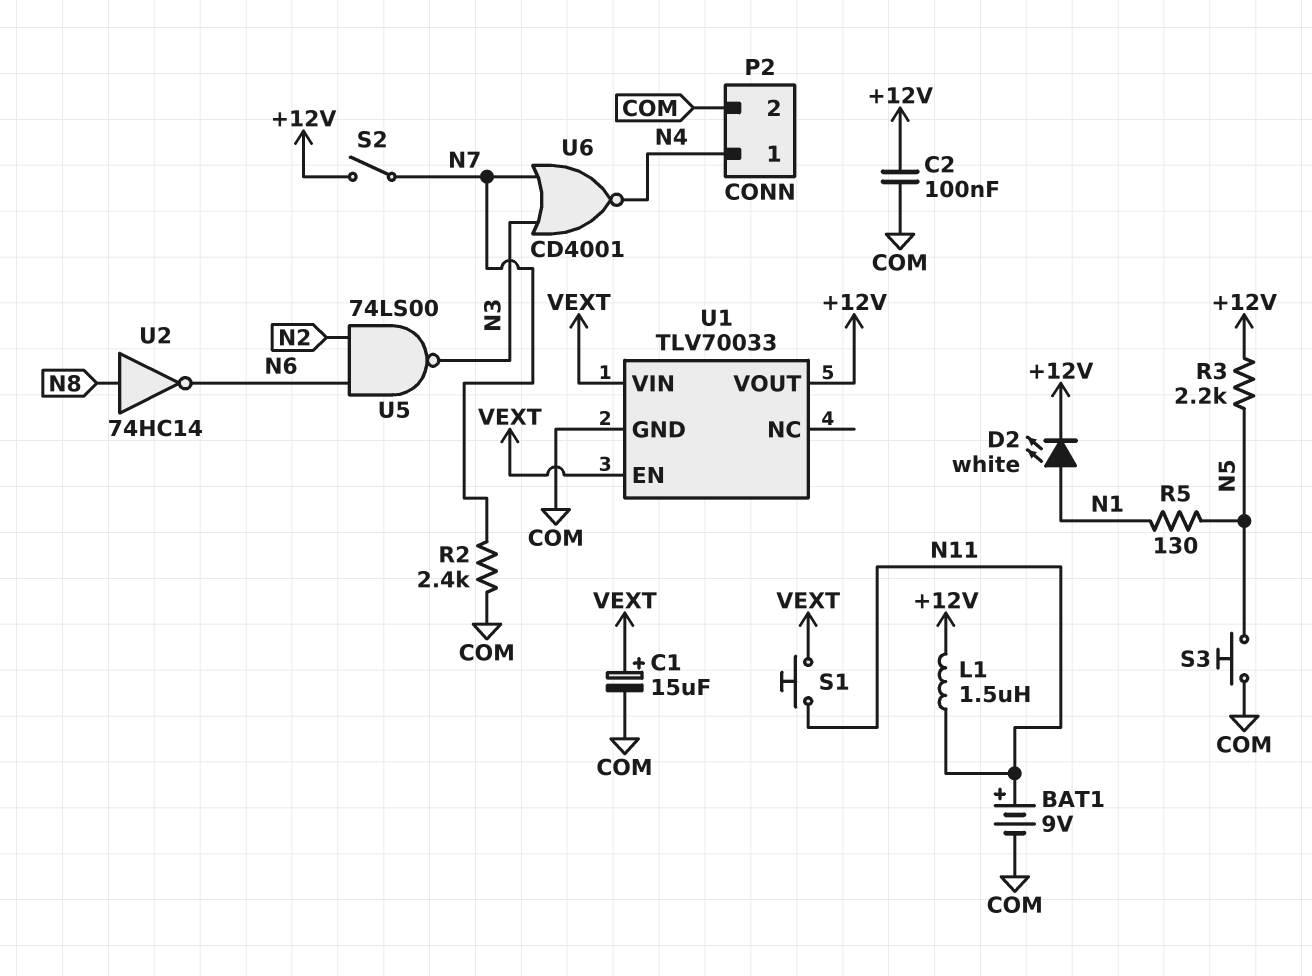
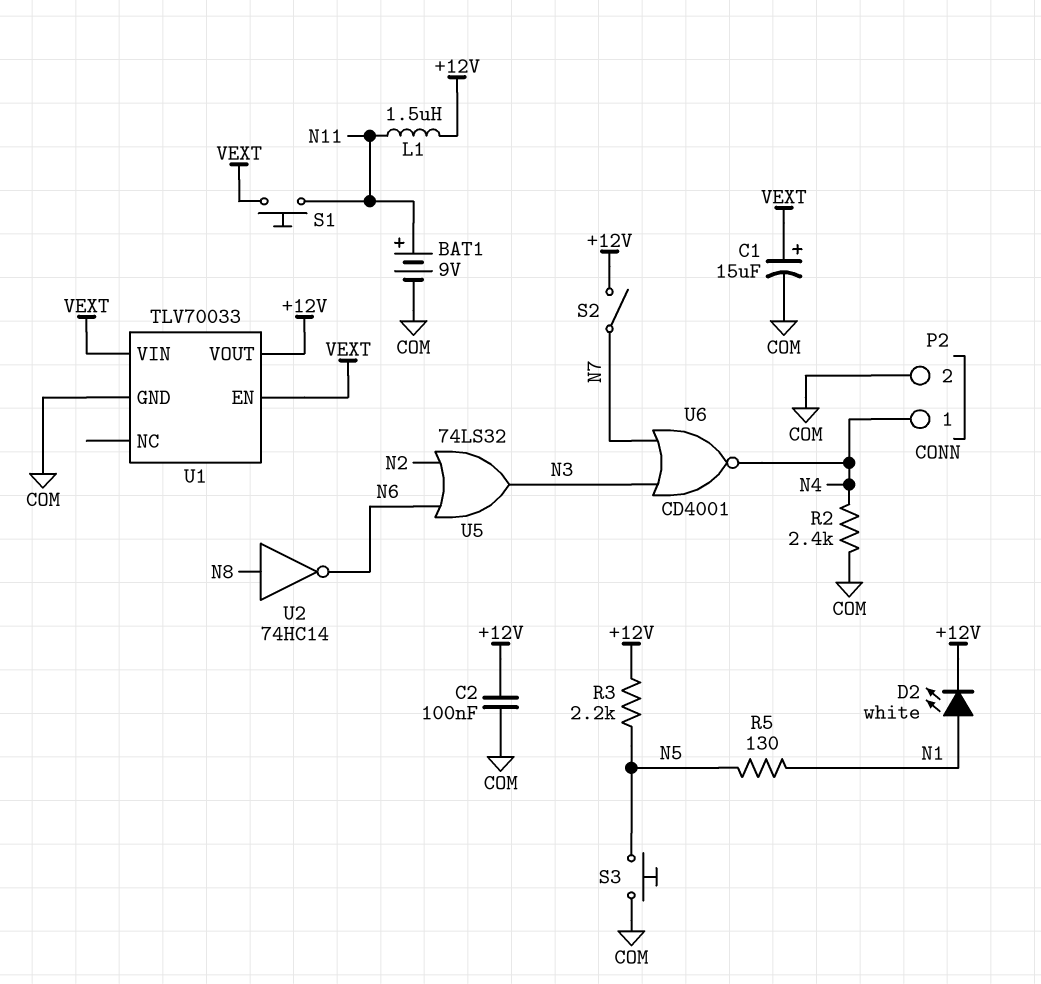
R2: 2.4k (COM, N7) -> 2.4k (COM, N4)
U5: NAND 74LS00 (in N2, in N6, out N3) -> OR 74LS32 (in N2, in N6, out N3)

